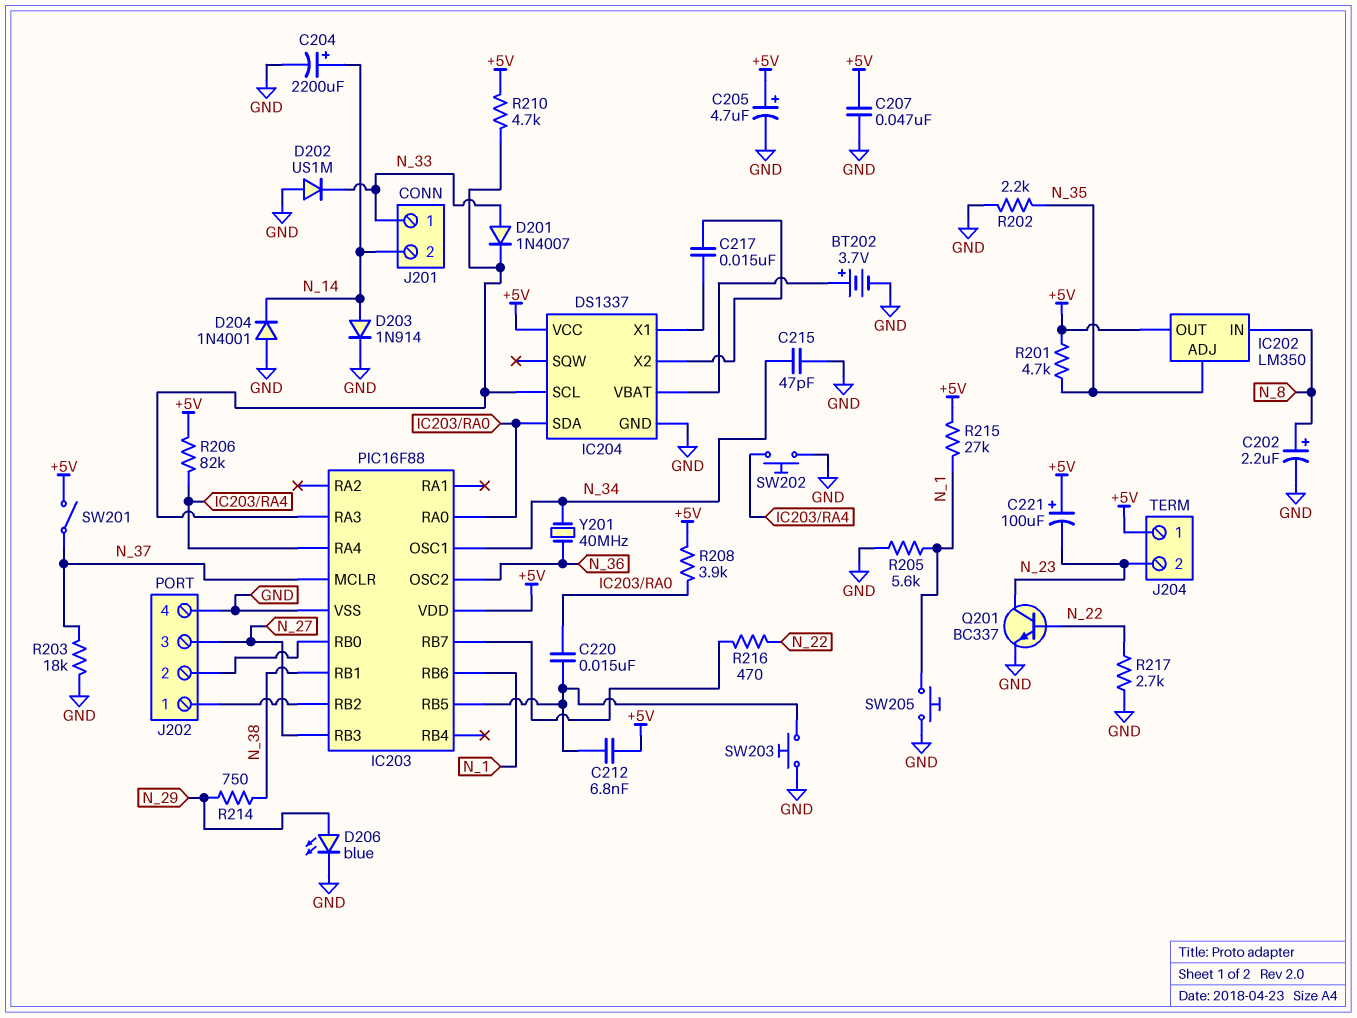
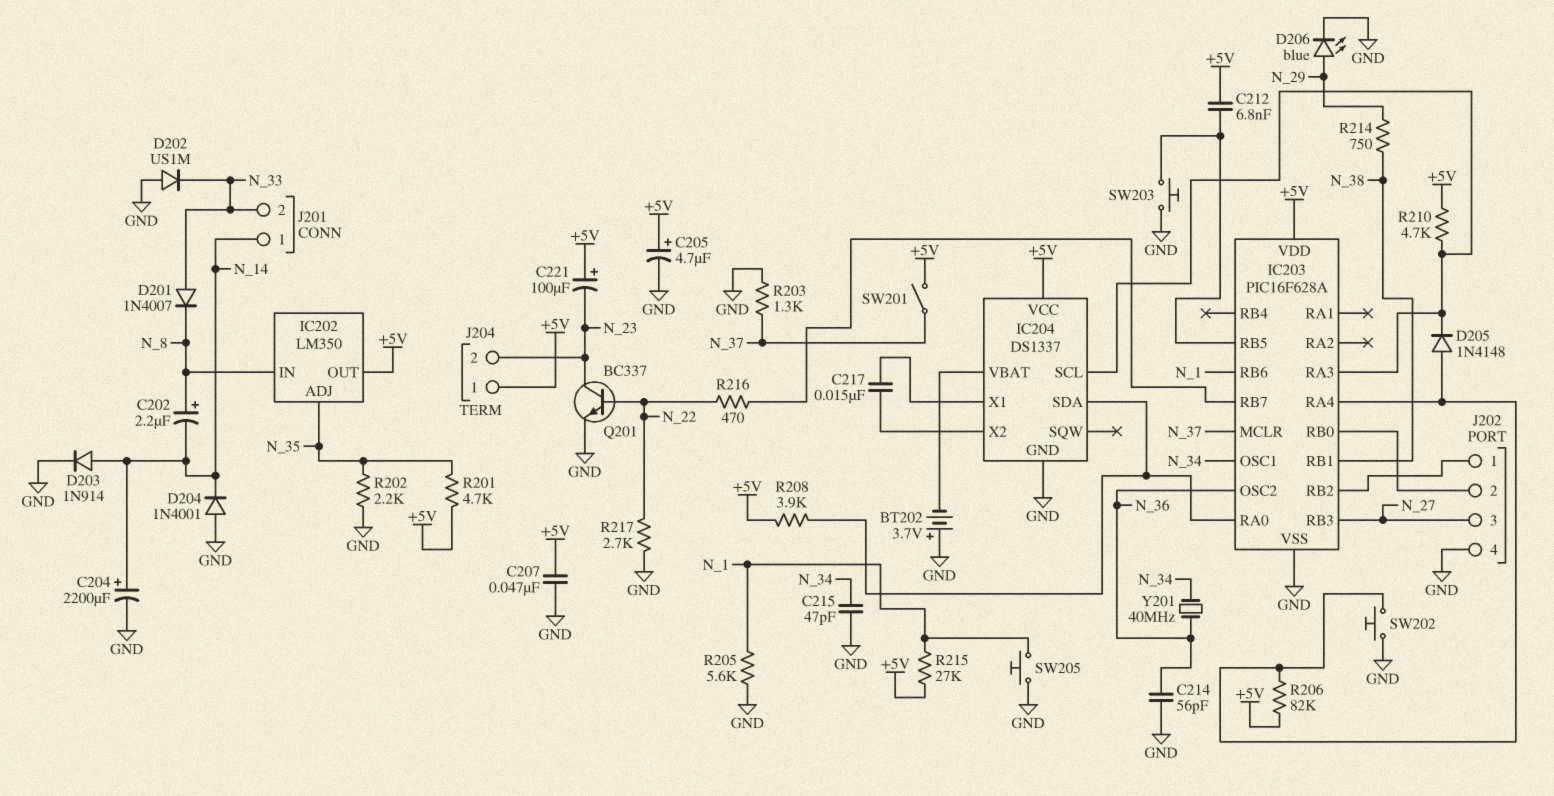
BT202: 3.7V (plus IC204/VBAT, minus GND) -> 3.7V (plus GND, minus IC204/VBAT)
C202: 2.2uF (plus N_8, minus GND) -> 2.2uF (plus N_8, minus N_14)
C214: none -> 56pF (GND, N_36)
C220: 15nF (IC203/RA0, IC203/RB5) -> none
D201: diode 1N4007 (A N_33, K IC203/RA3) -> diode 1N4007 (A N_33, K N_8)
D205: none -> diode 1N4148 (A IC203/RA4, K IC203/RA3)
IC203: PIC16F88 -> PIC16F628A
J201 pin 1: N_33 -> N_14
J201 pin 2: N_14 -> N_33
R203: 18k (GND, N_37) -> 1.3k (GND, N_37)

